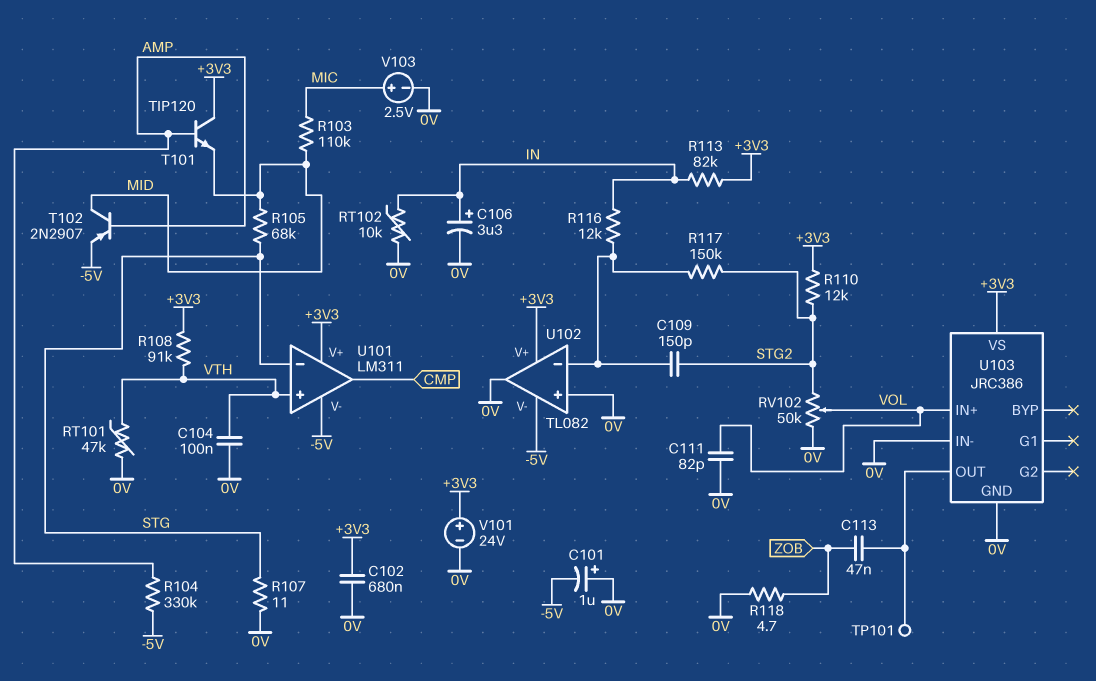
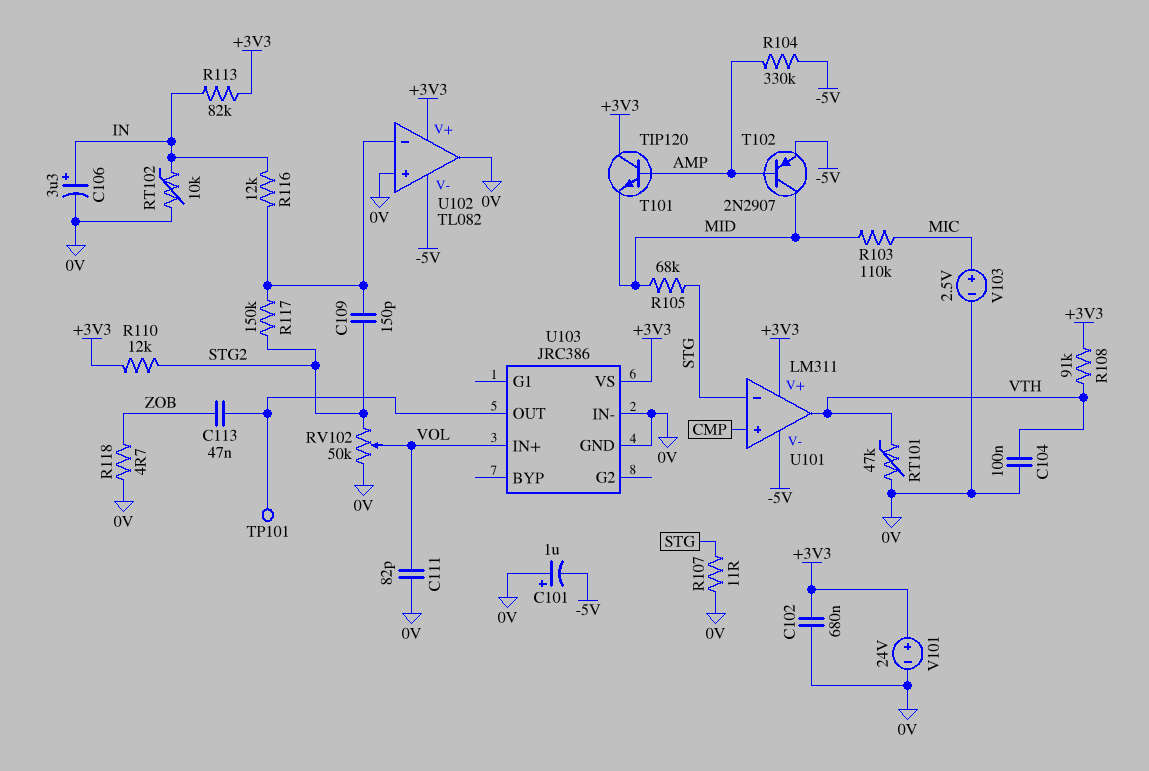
U101 pin in+: VTH -> CMP
U101 pin out: CMP -> VTH

